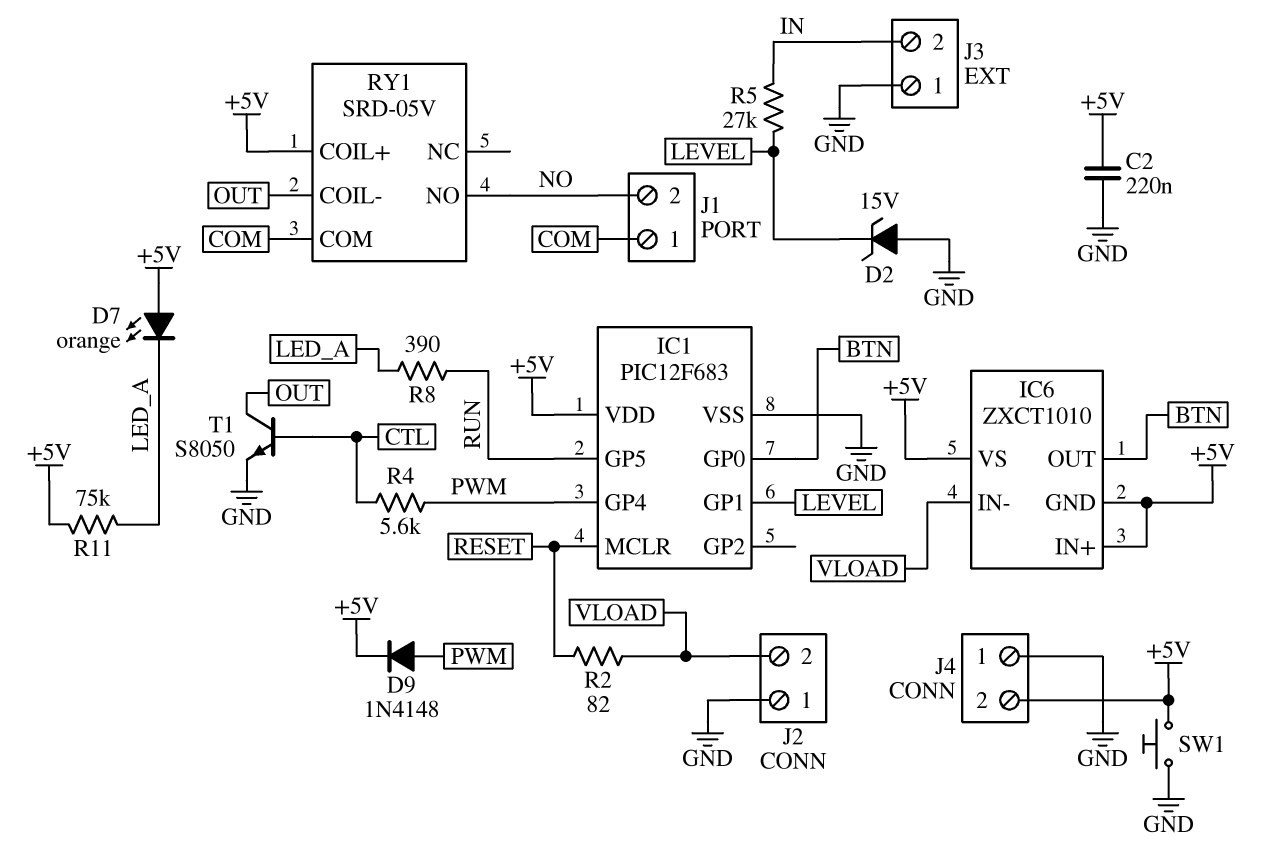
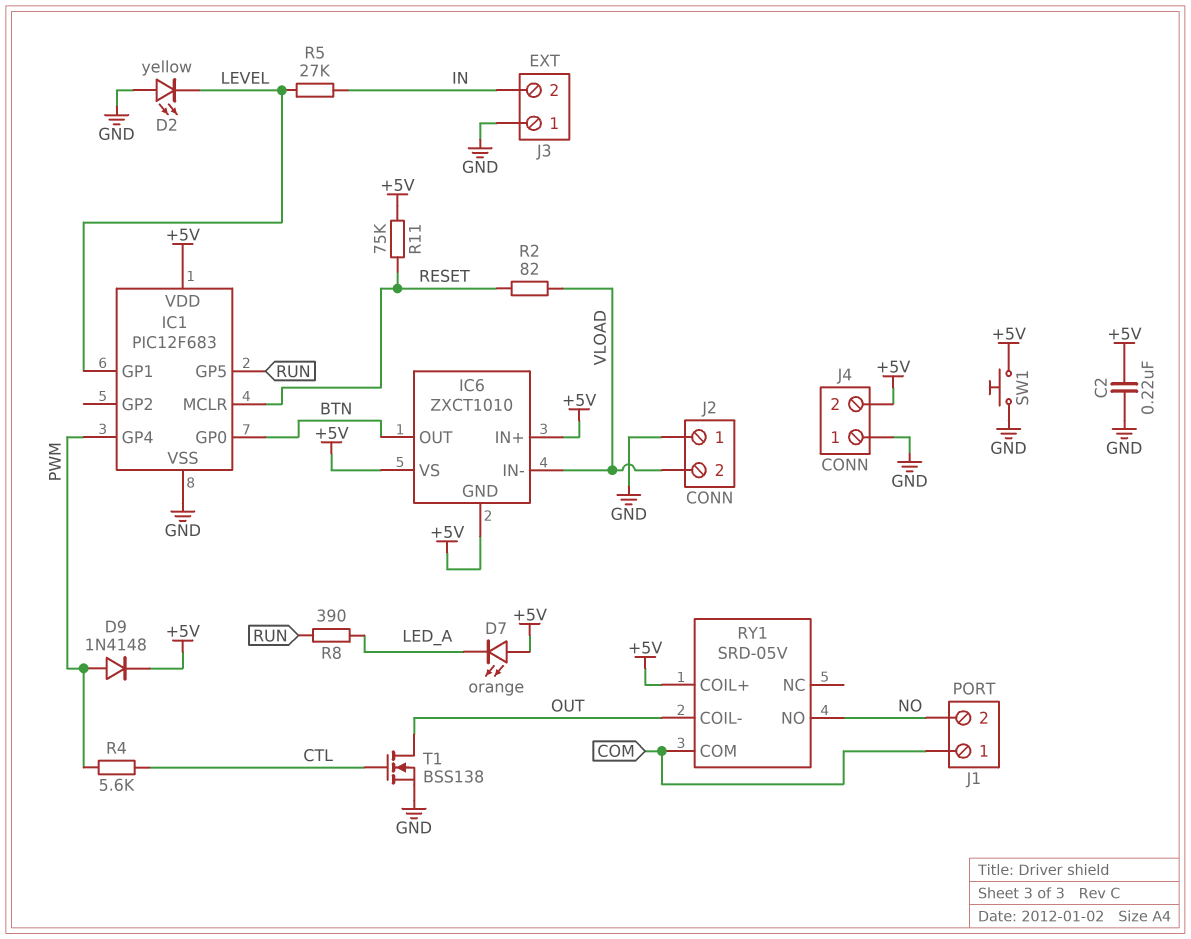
D2: zener 15V (A GND, K LEVEL) -> LED yellow (A GND, K LEVEL)
R11: 75k (+5V, LED_A) -> 75k (+5V, RESET)
T1: NPN S8050 (B CTL, C OUT, E GND) -> NMOS BSS138 (G CTL, D OUT, S GND)

